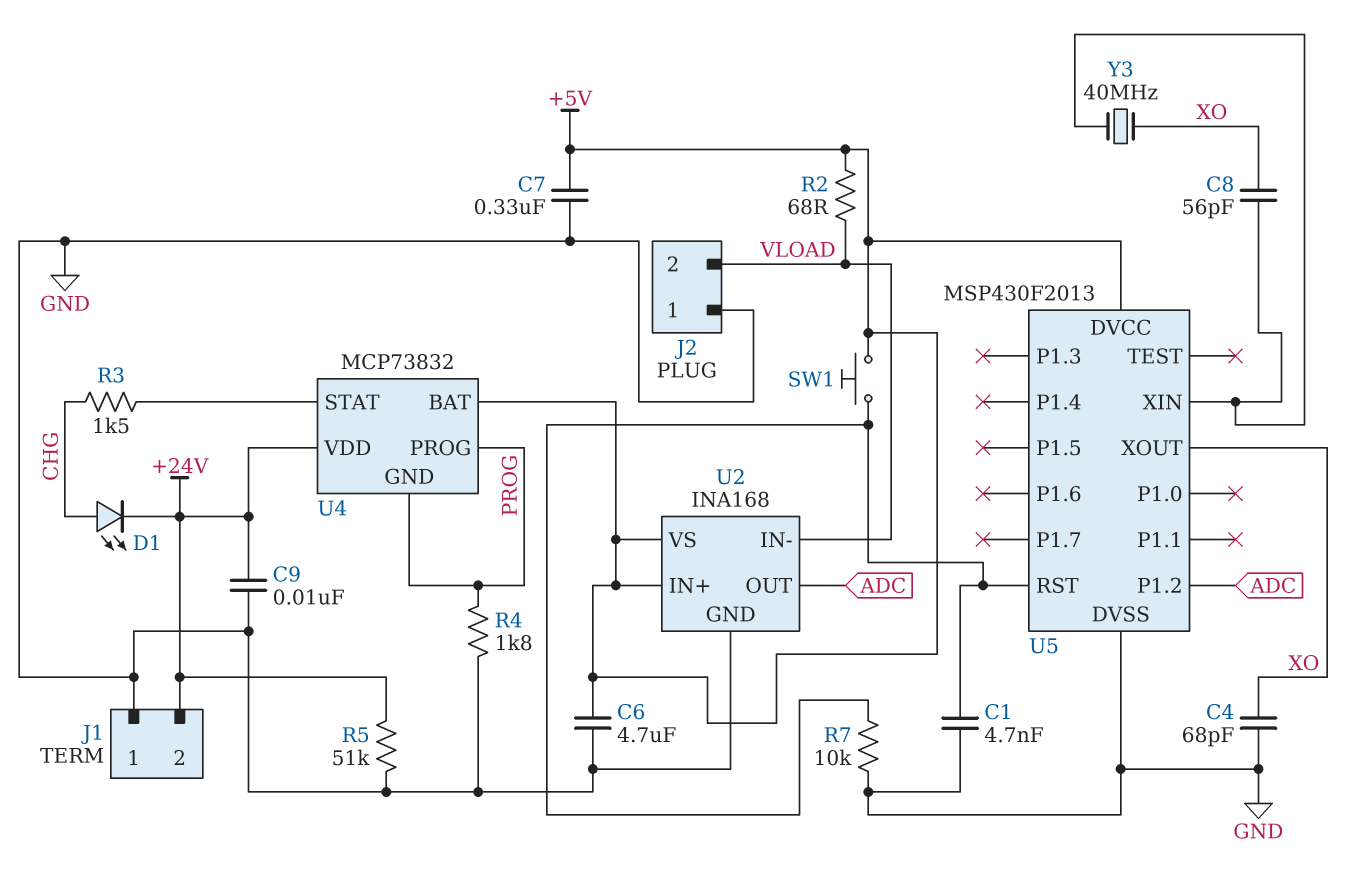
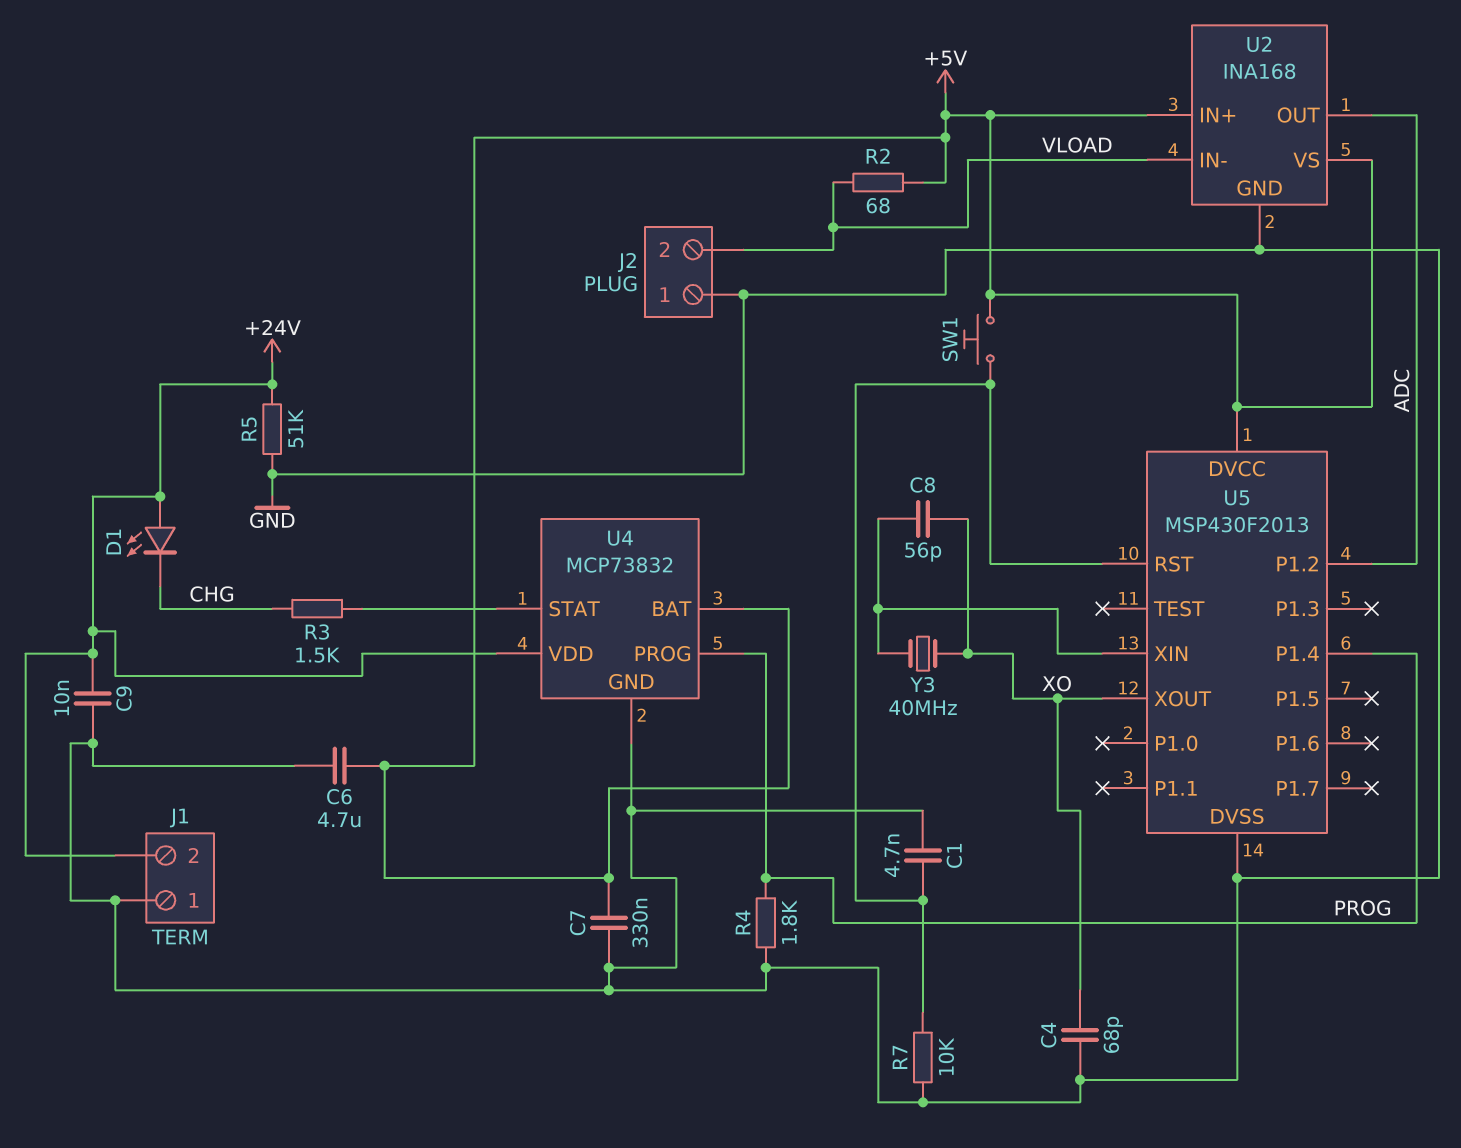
D1: LED (A CHG, K +24V) -> LED (A +24V, K CHG)
U4 pin GND: PROG -> GND
U5 pin P1.4: none -> PROG

